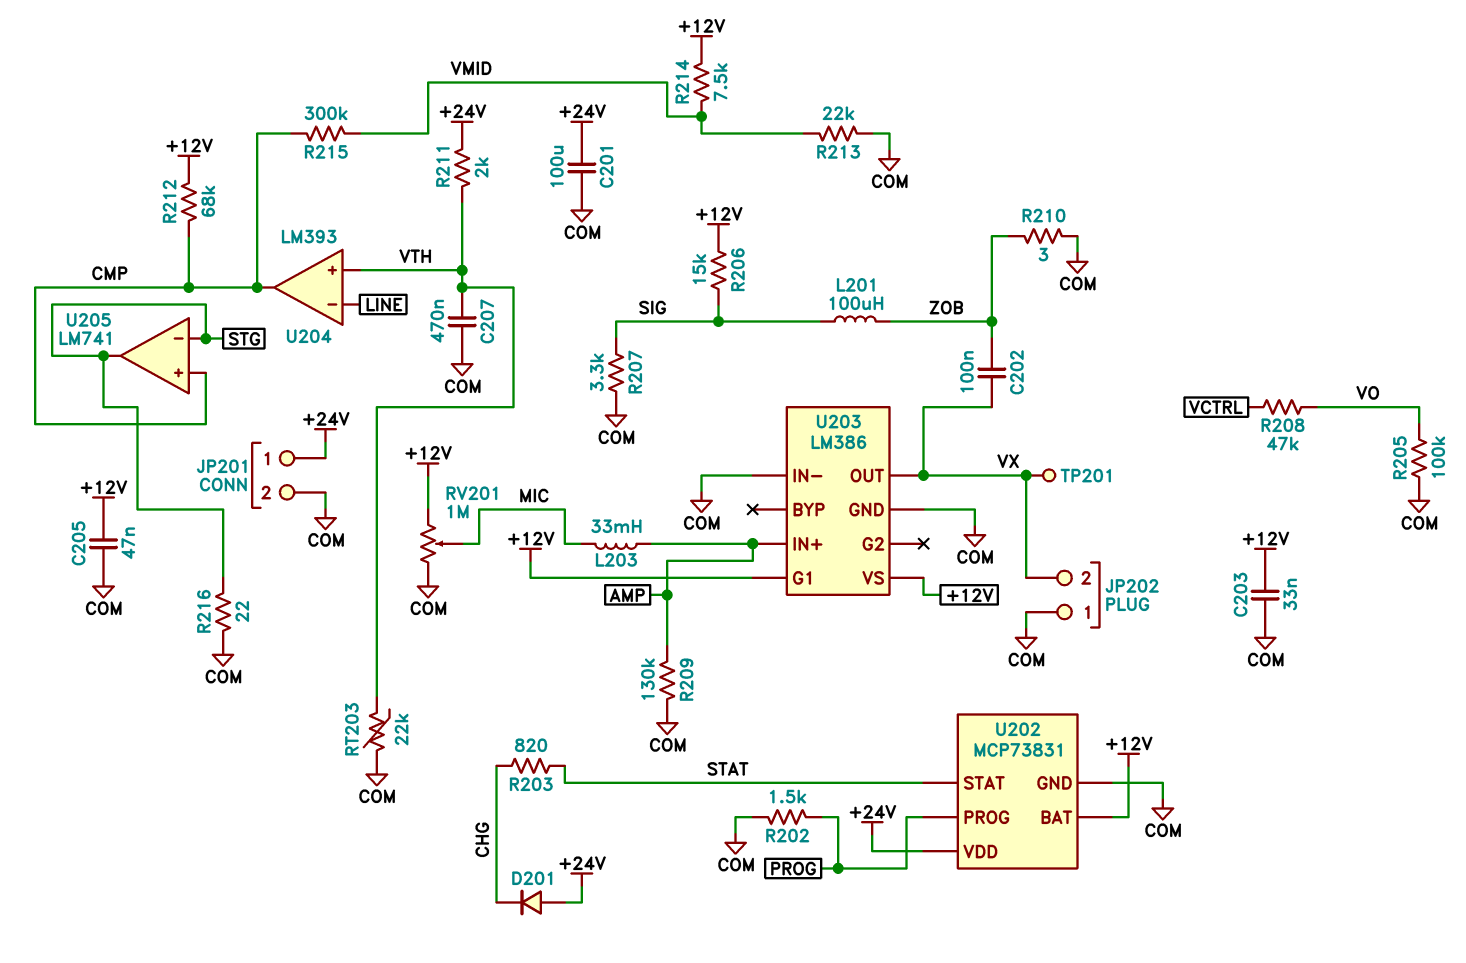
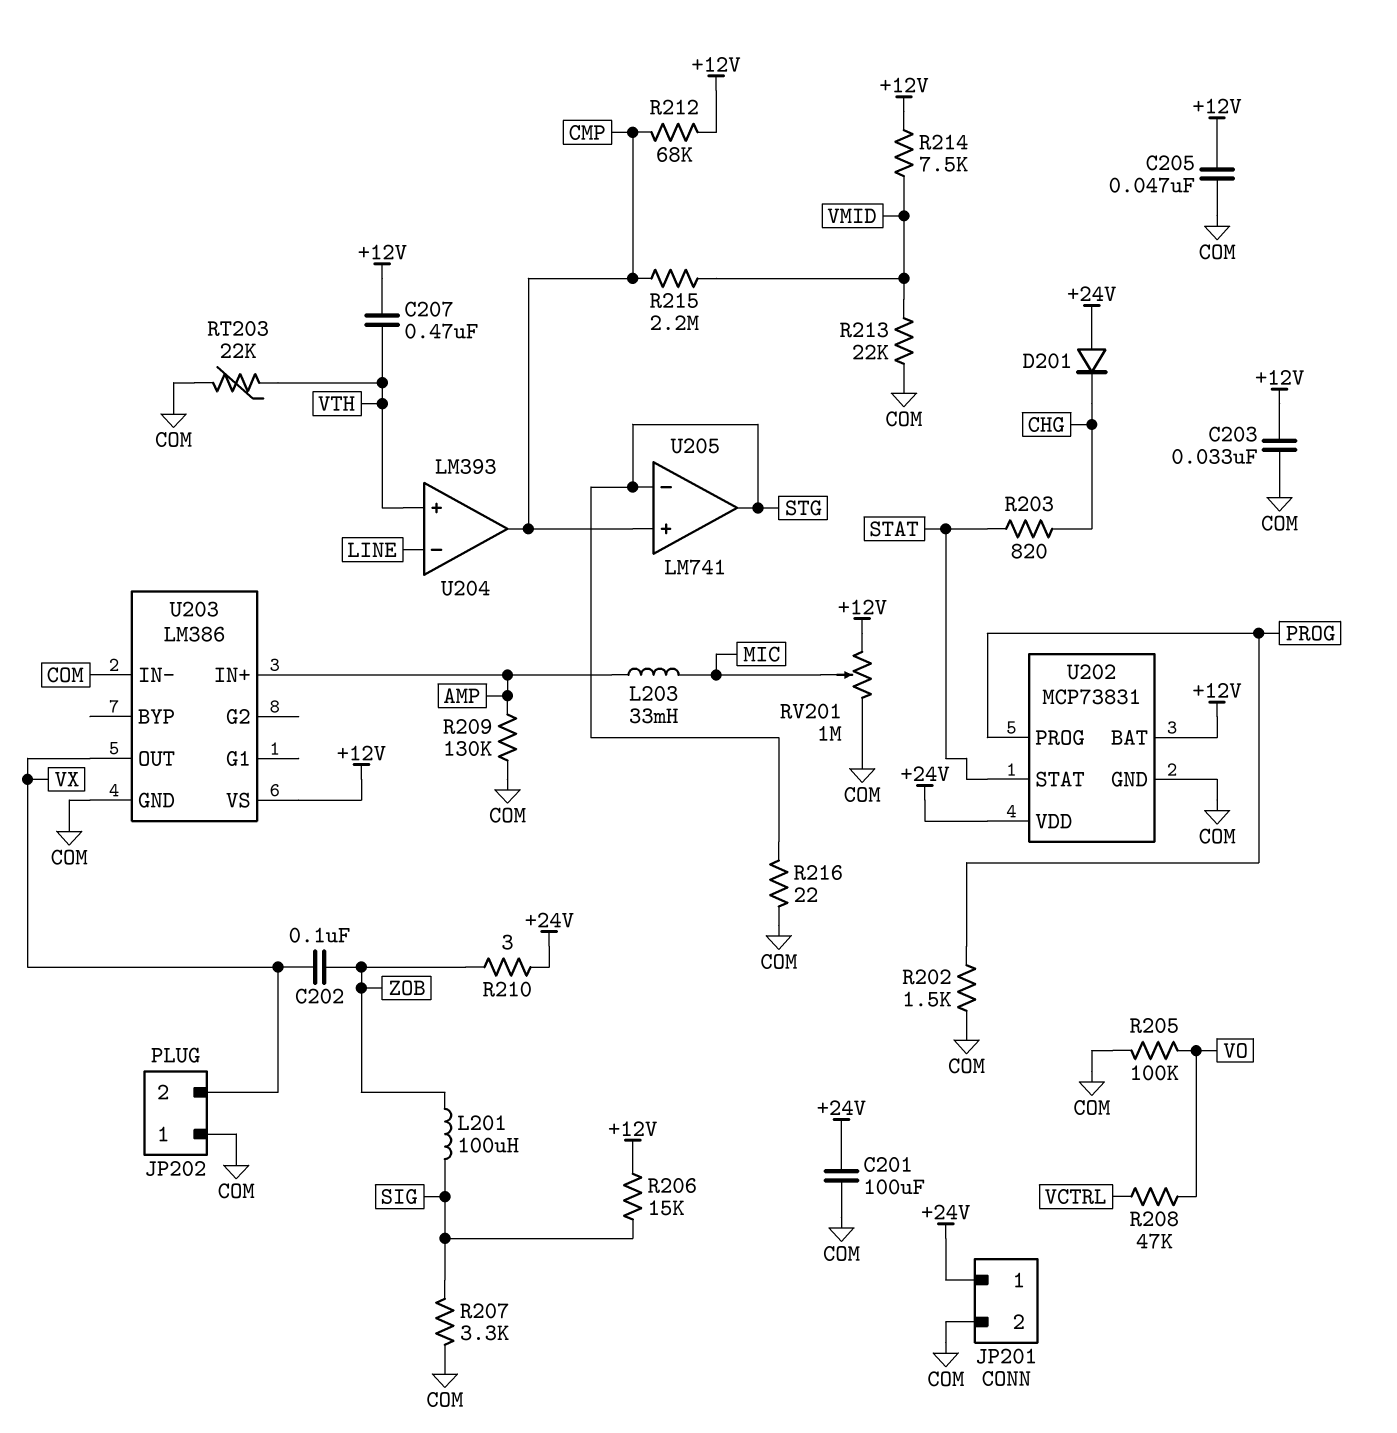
C207: 470nF (COM, VTH) -> 470nF (+12V, VTH)
R210: 3 (COM, ZOB) -> 3 (+24V, ZOB)
R211: 2k (+24V, VTH) -> none
R215: 300k (CMP, VMID) -> 2.2M (CMP, VMID)
TP201: test point (VX) -> none
U203 pin G1: +12V -> none

